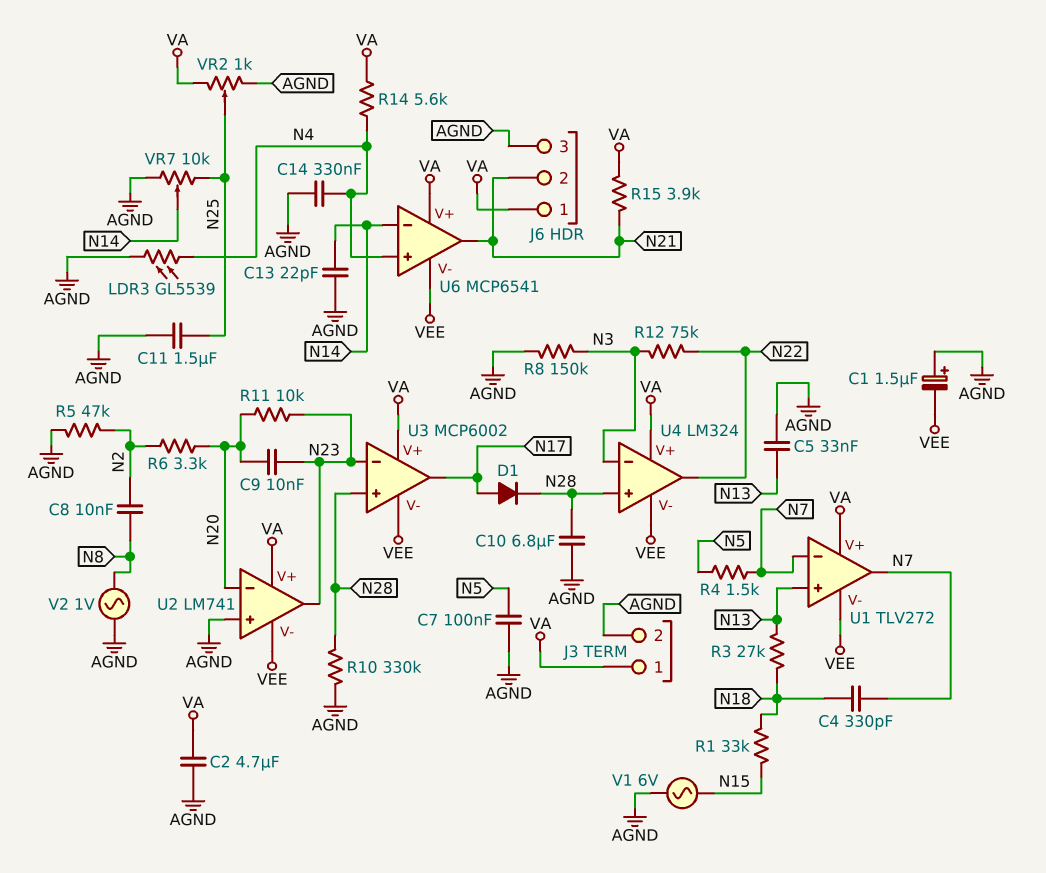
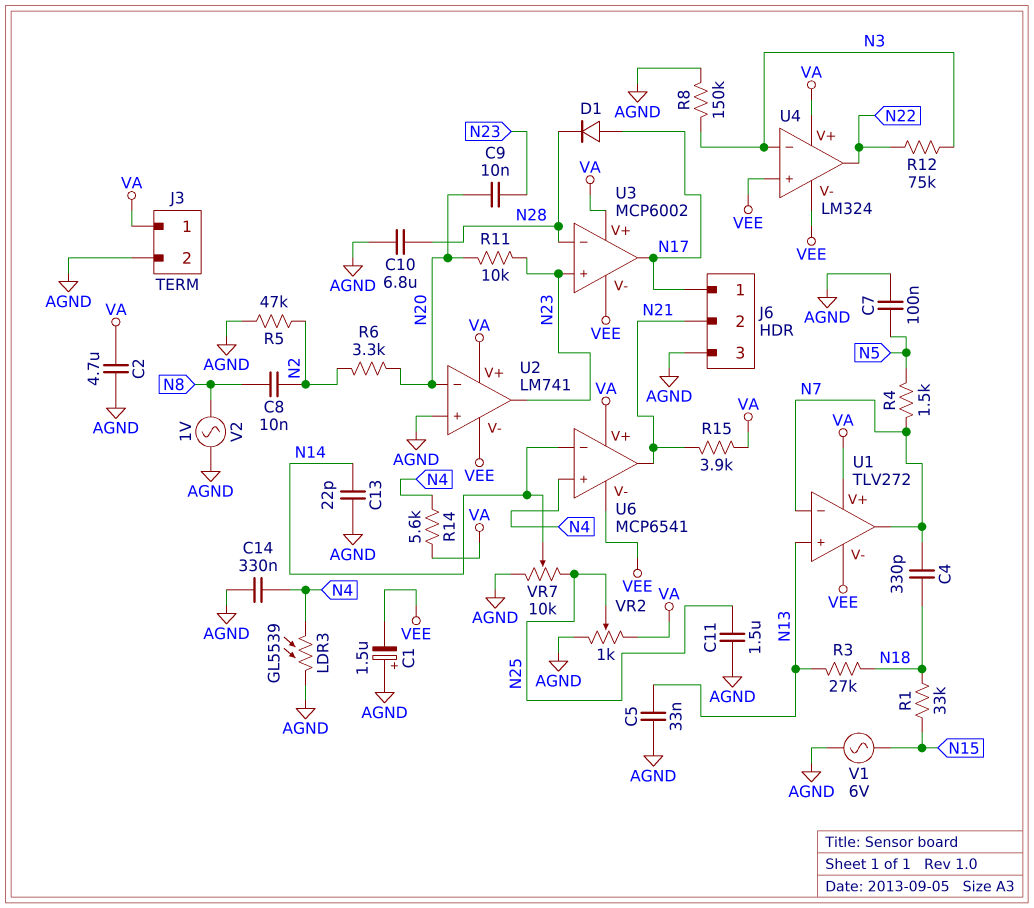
J6 pin 1: VA -> N17
R10: 330k (AGND, N28) -> none
U3 pin in+: N28 -> N23
U3 pin in-: N23 -> N28
U4 pin in+: N28 -> VEE

